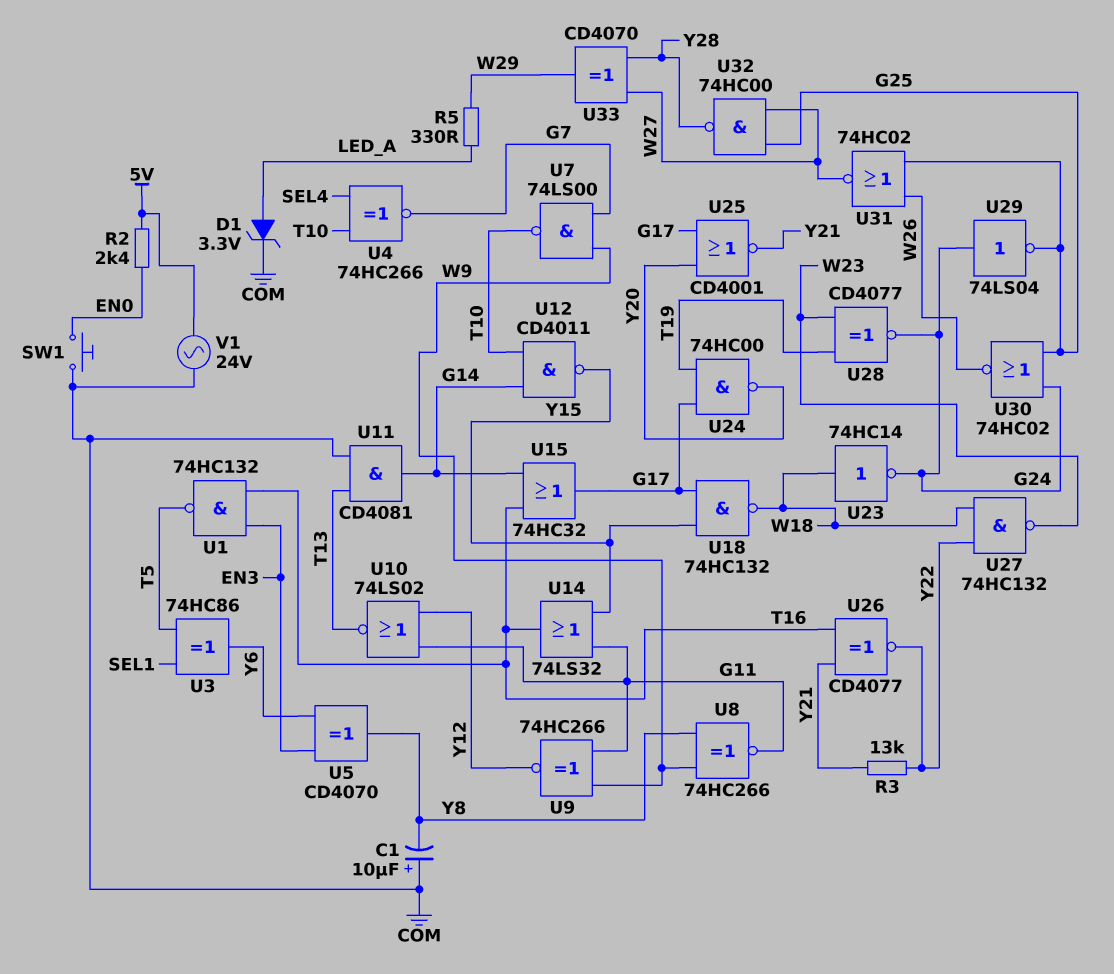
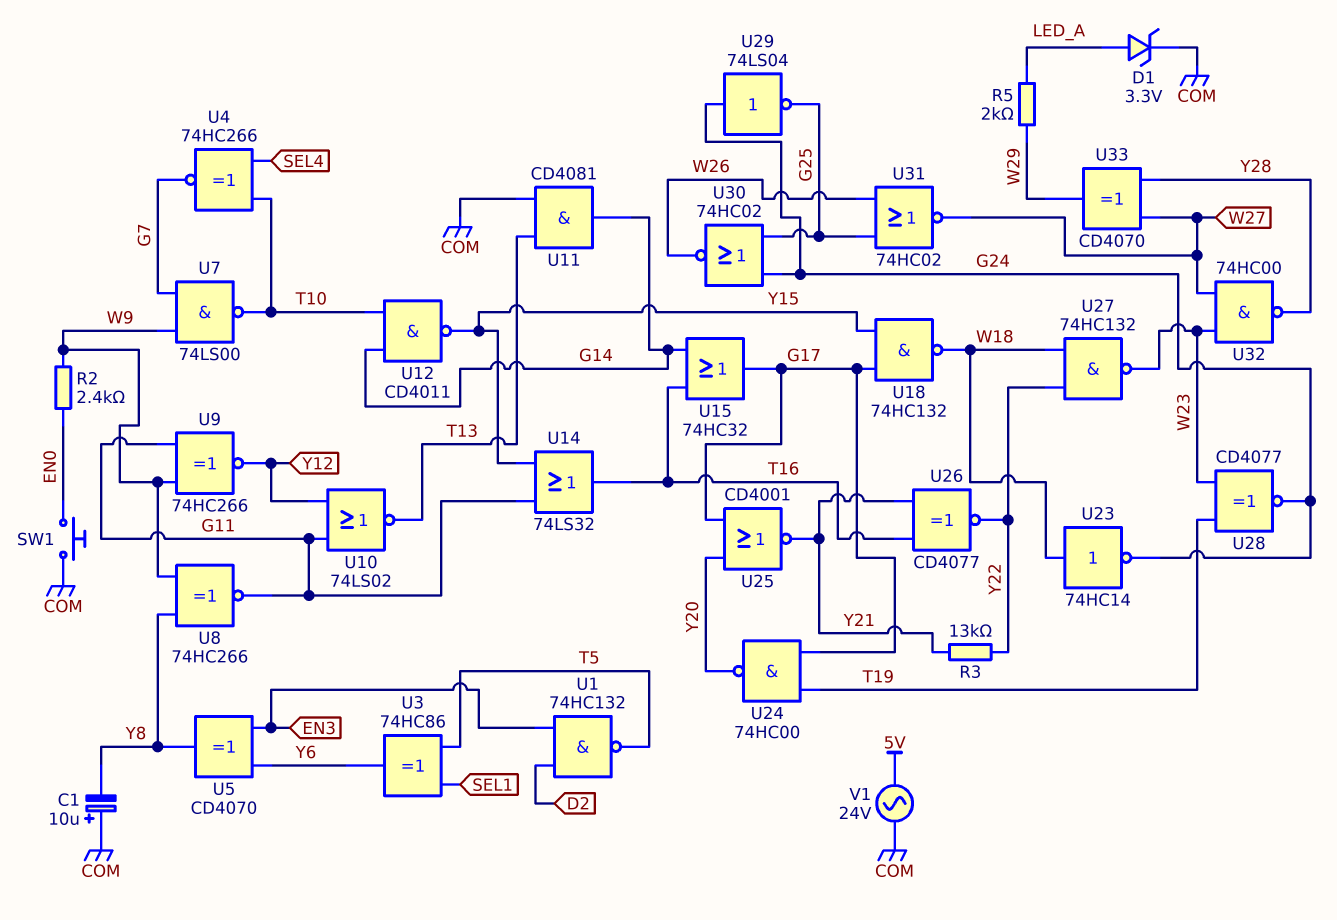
R2: 2.4k (5V, EN0) -> 2.4k (EN0, W9)
R5: 330 (LED_A, W29) -> 2k (LED_A, W29)
U1: NAND 74HC132 (in EN3, in T16, out T5) -> NAND 74HC132 (in D2, in EN3, out T5)
U32: NAND 74HC00 (in G25, in W27, out Y28) -> NAND 74HC00 (in W23, in W27, out Y28)

